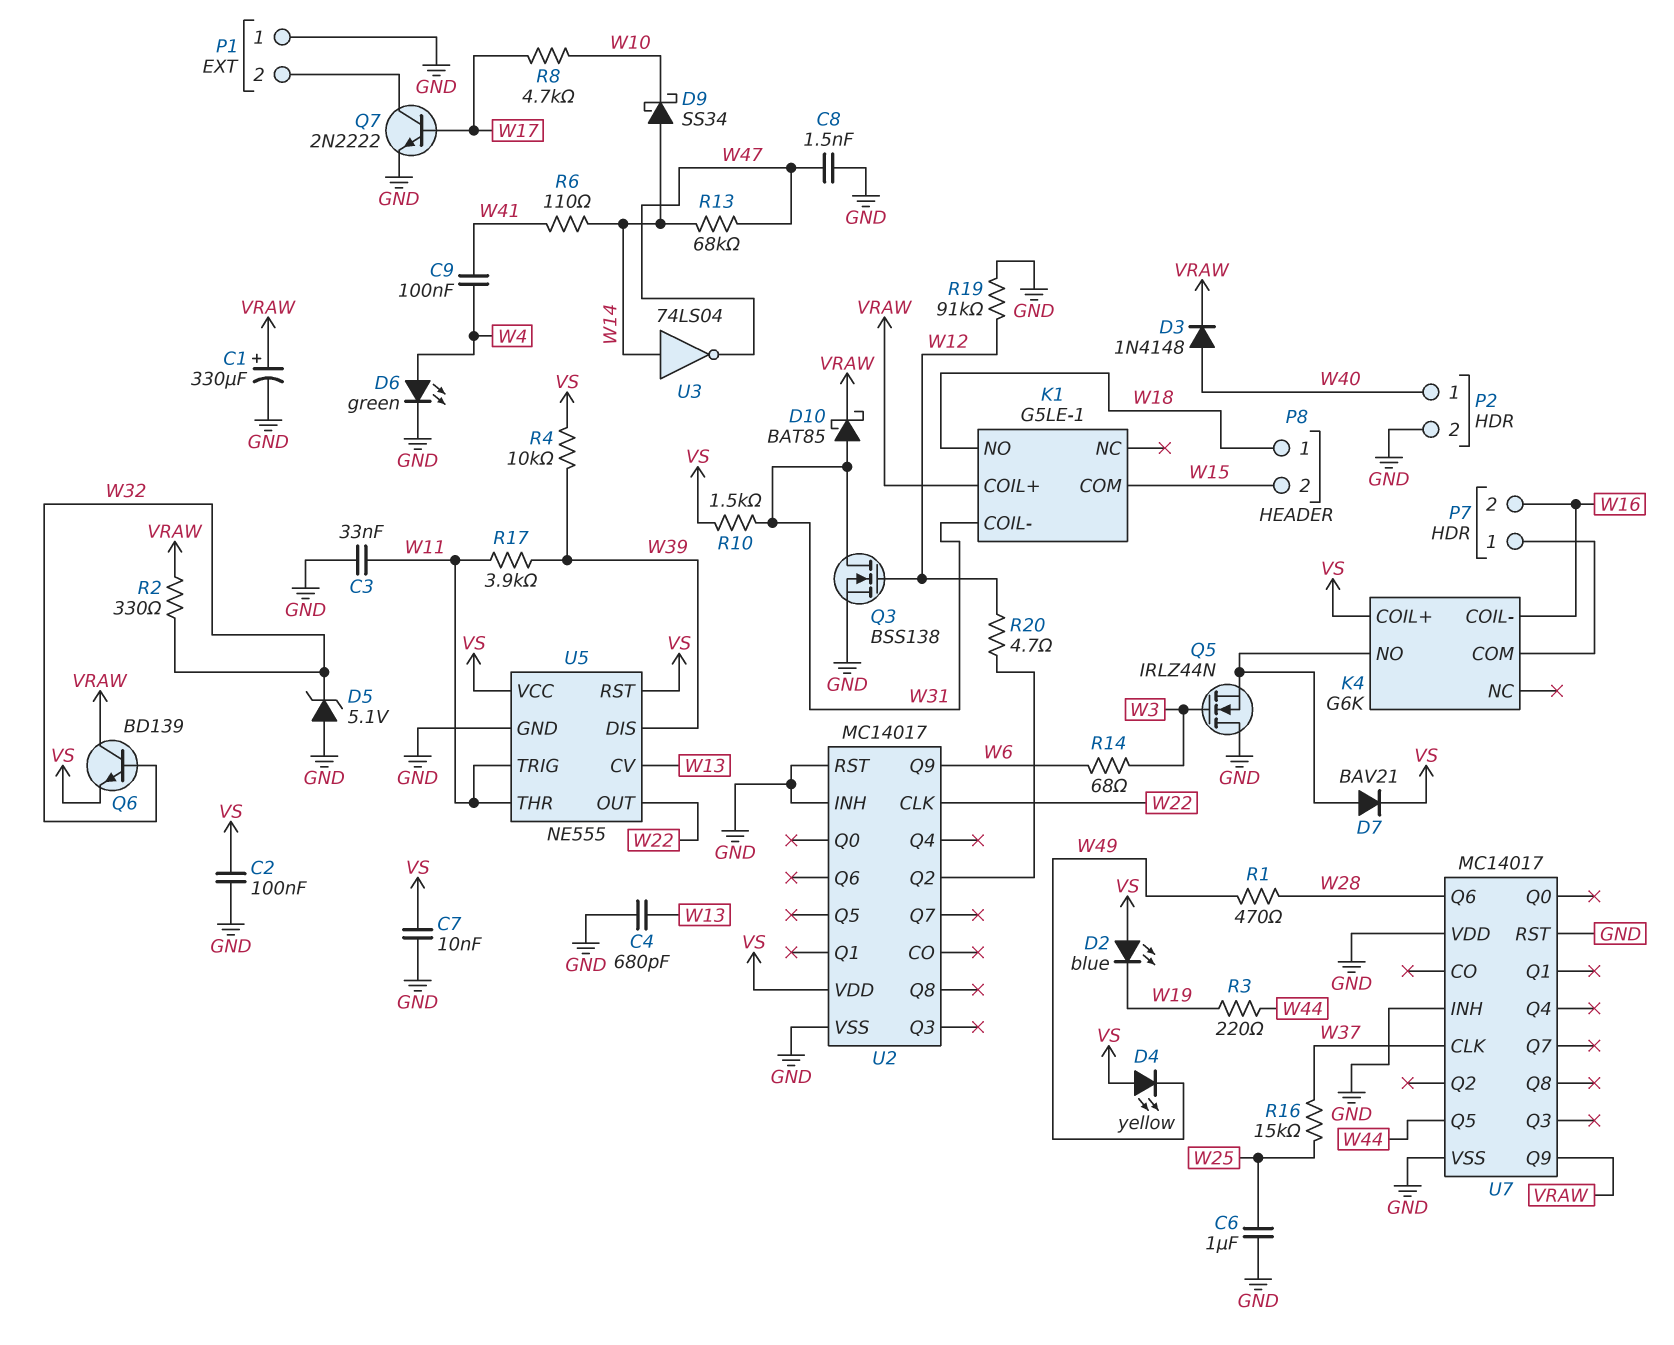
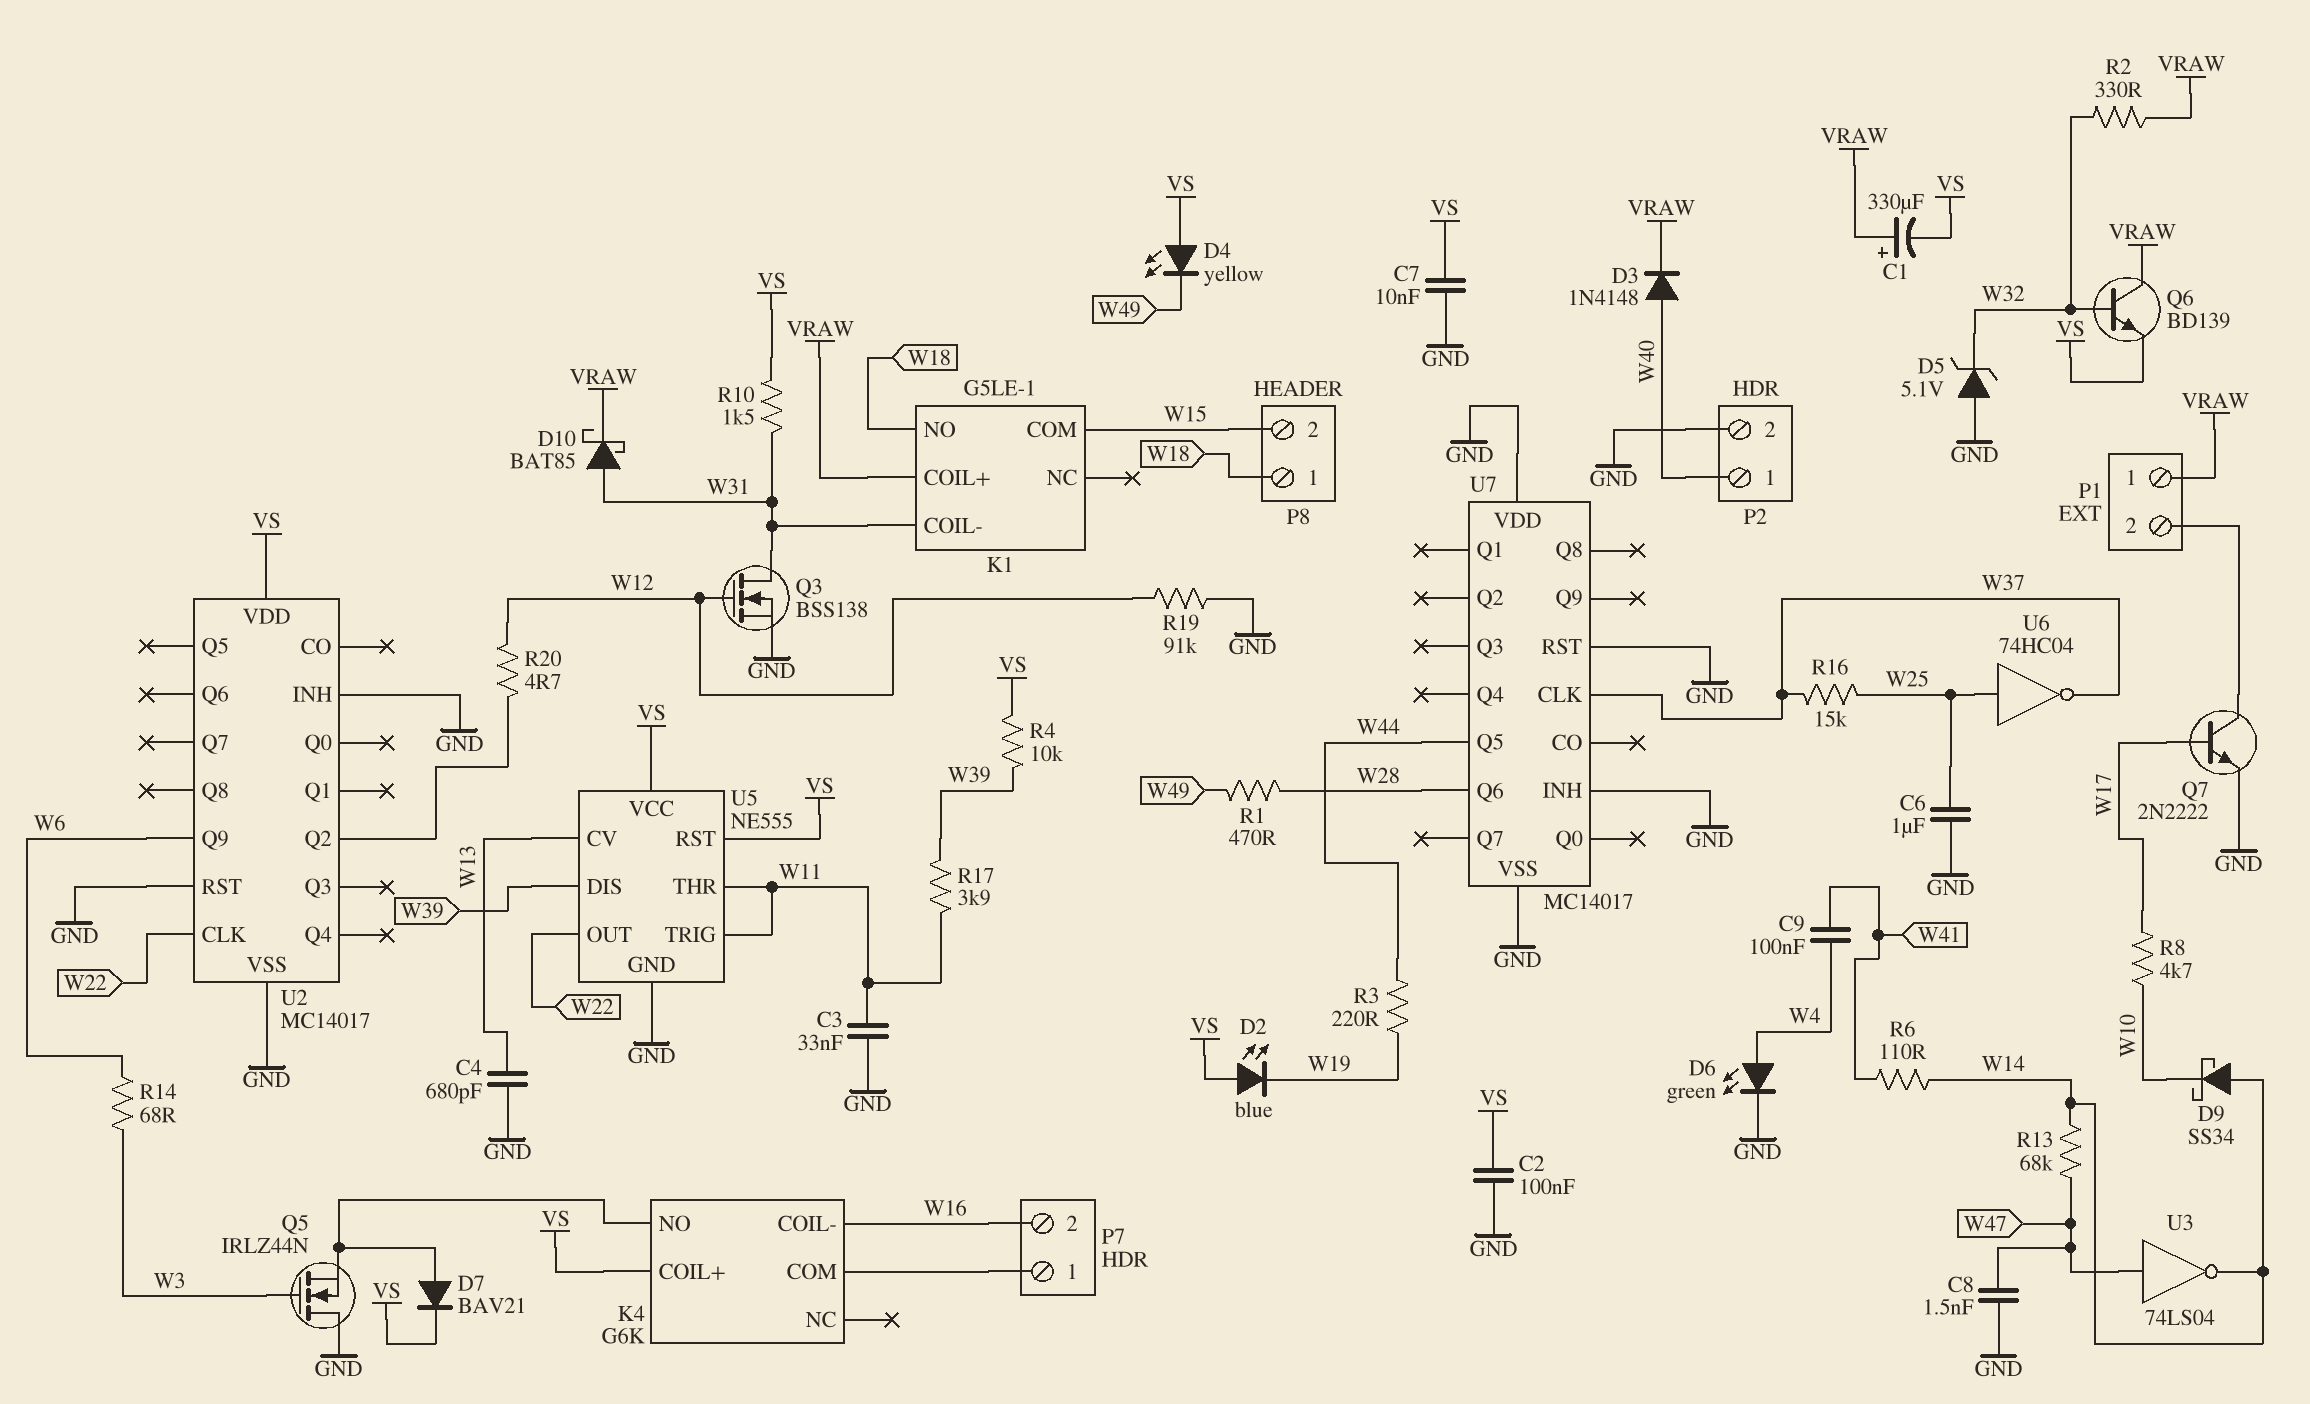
C1: 330uF (plus VRAW, minus GND) -> 330uF (plus VRAW, minus VS)
P1 pin 1: GND -> VRAW
U3: NOT 74LS04 (in W14, out W47) -> NOT 74LS04 (in W47, out W14)
U6: none -> NOT 74HC04 (in W25, out W37)
U7 pin Q9: VRAW -> none

